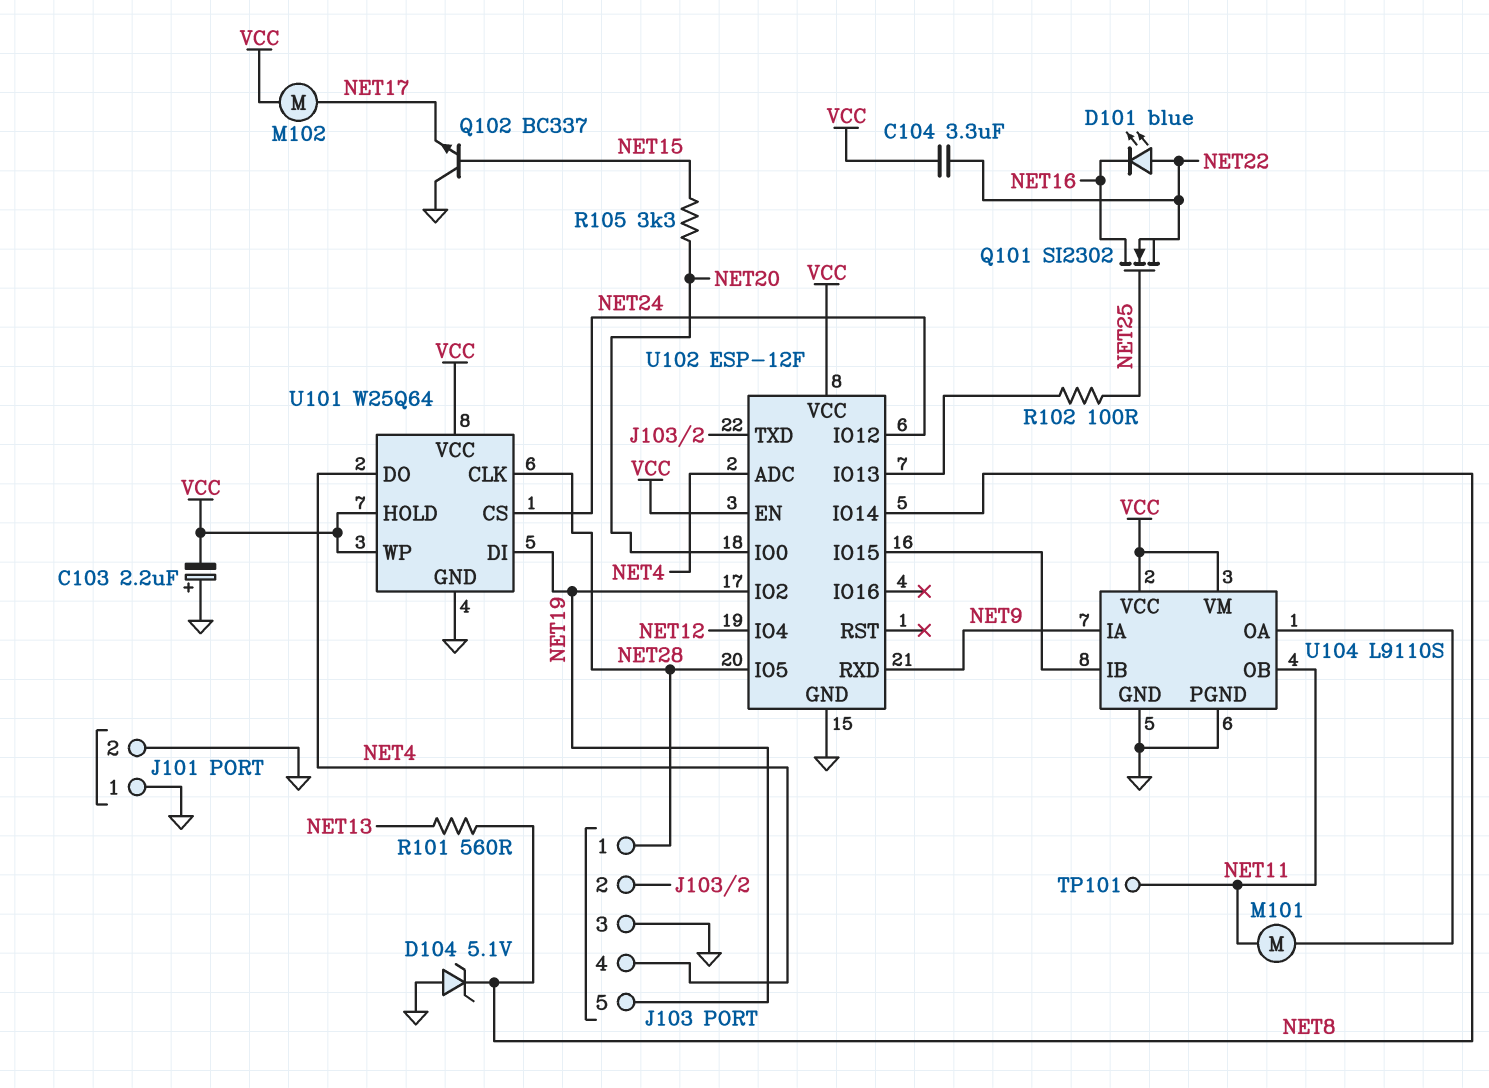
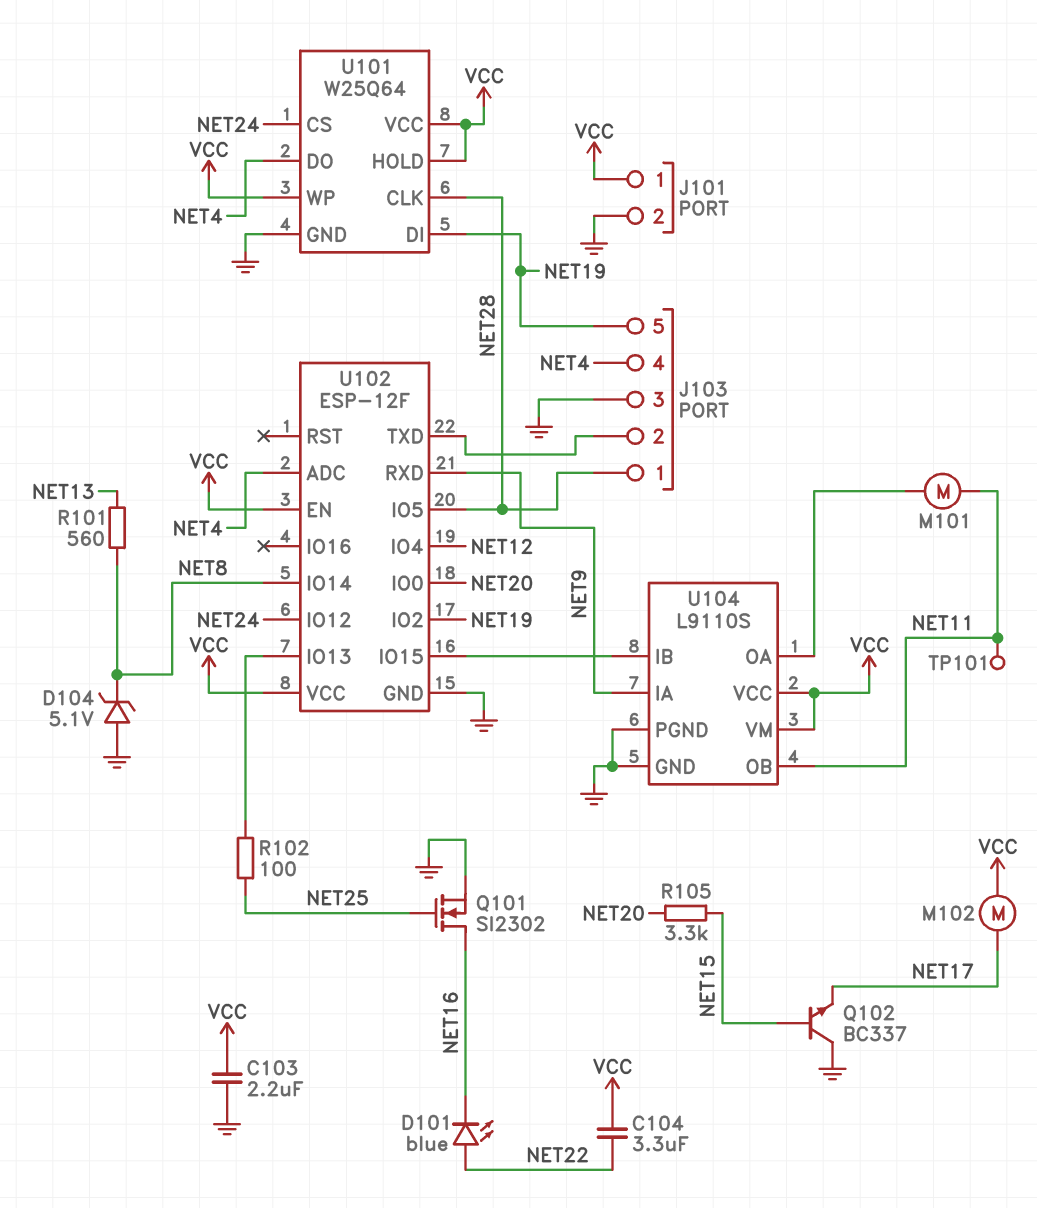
C103: 2.2uF (plus GND, minus VCC) -> 2.2uF (GND, VCC)
J101 pin 1: GND -> VCC
Q101: NMOS SI2302 (G NET25, D NET16, S NET22) -> NMOS SI2302 (G NET25, D NET16, S GND)

